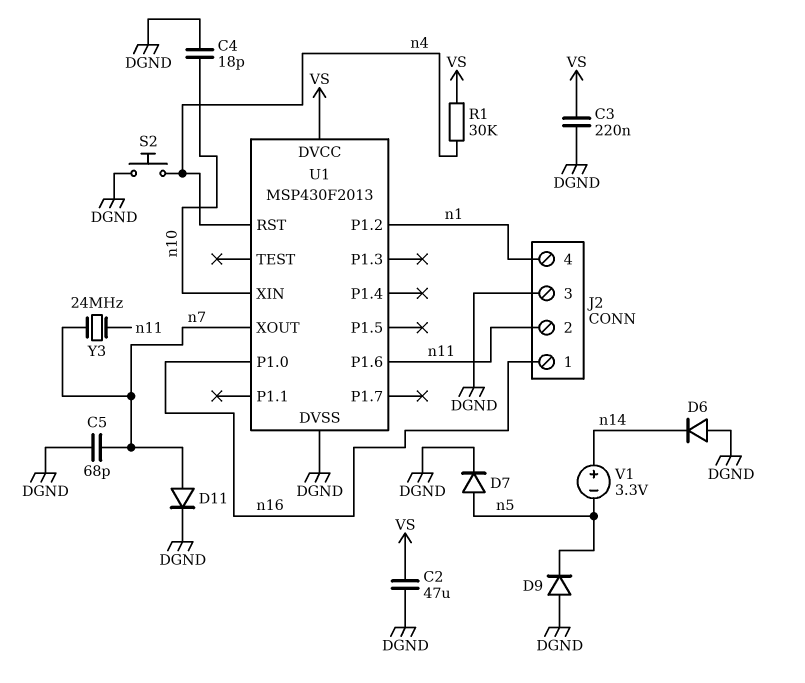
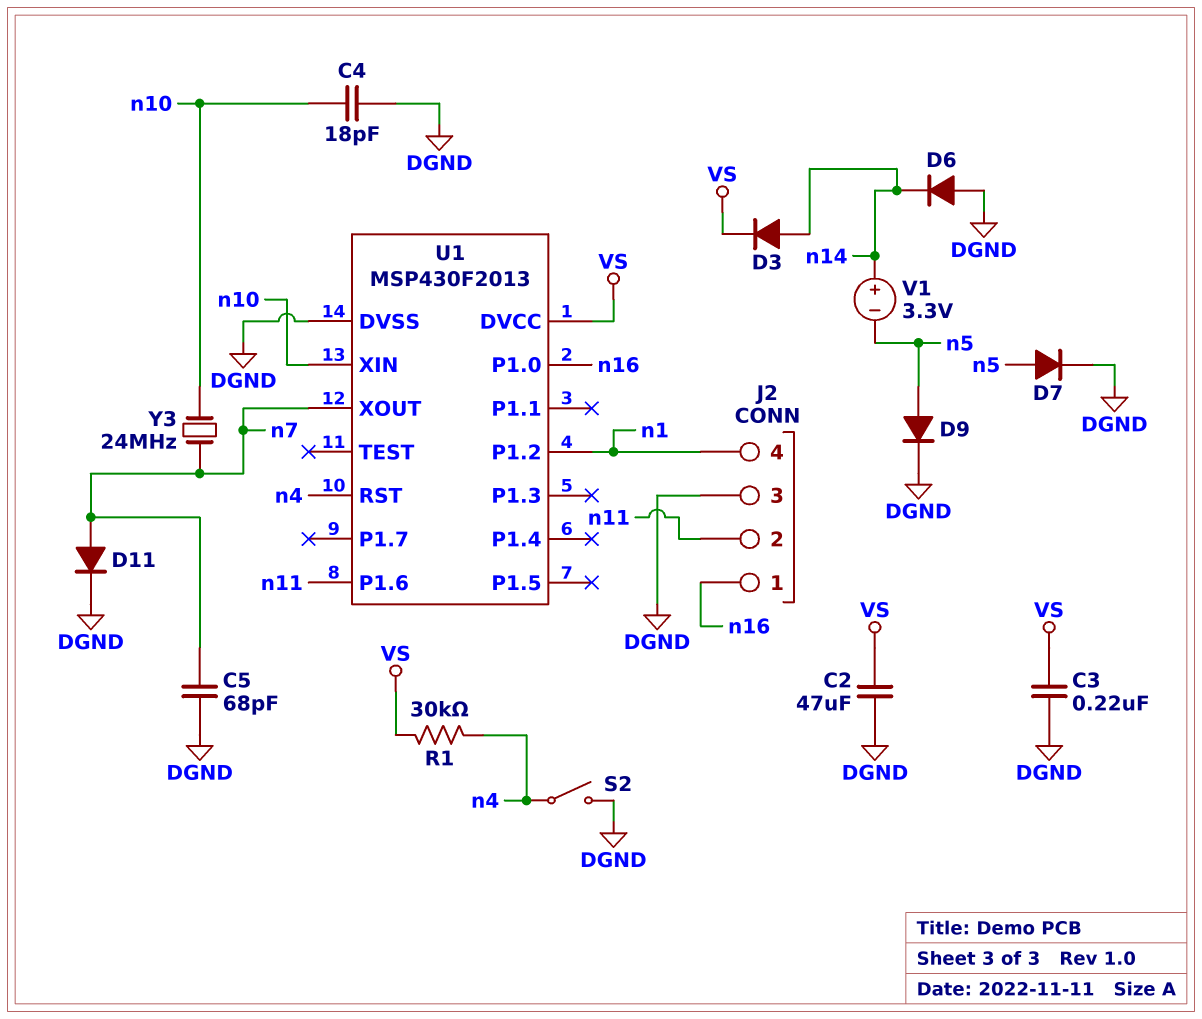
D3: none -> diode (A n14, K VS)
D9: diode (A DGND, K n5) -> diode (A n5, K DGND)
S2: button (DGND, n4) -> switch (DGND, n4)
Y3: 24MHz (n7, n11) -> 24MHz (n7, n10)

